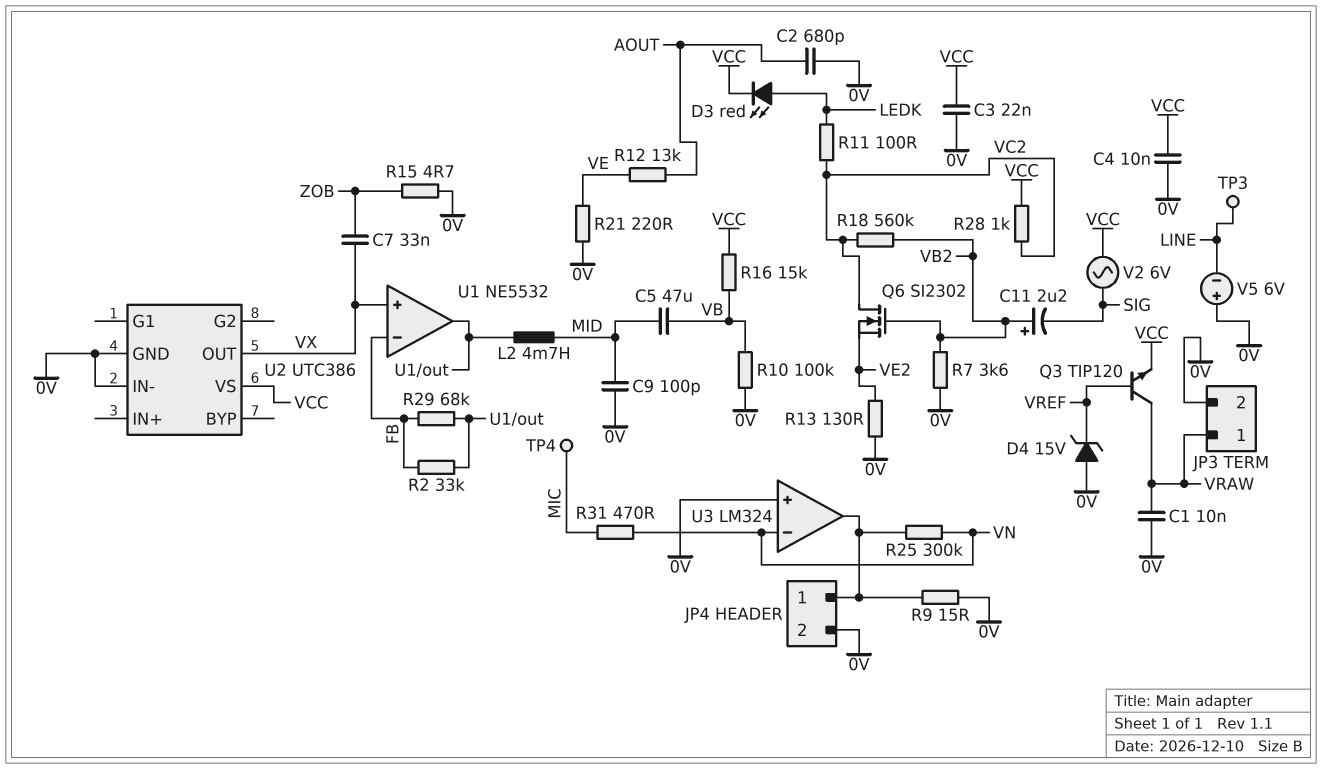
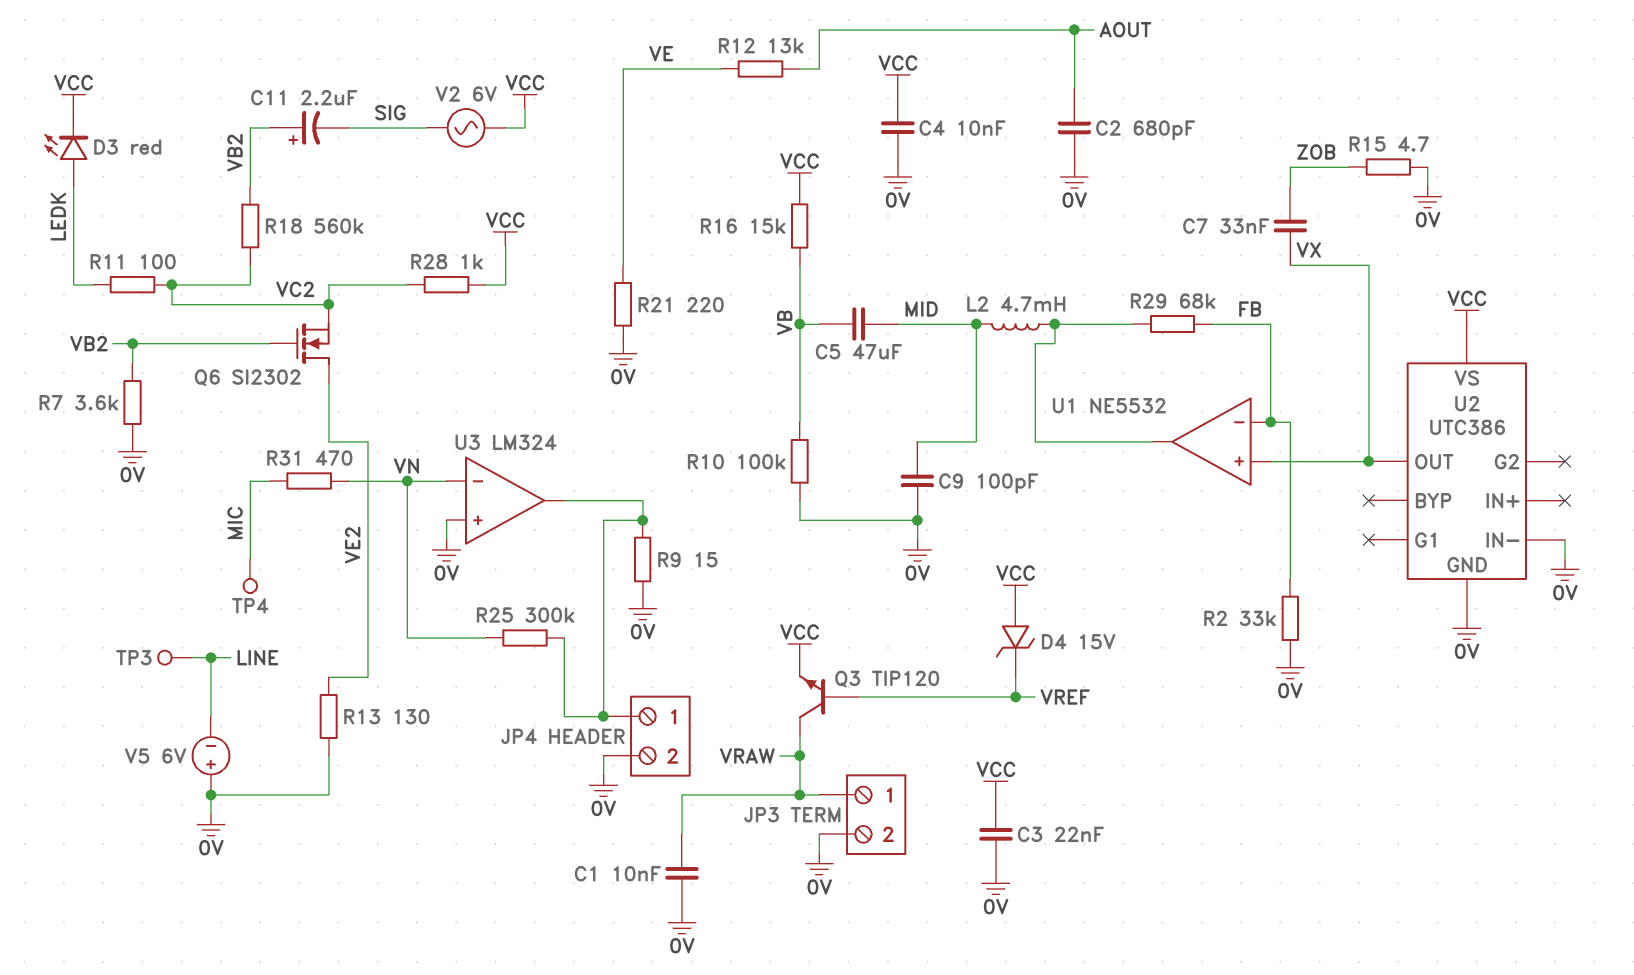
D4: zener 15V (A 0V, K VREF) -> zener 15V (A VCC, K VREF)
Q6: NMOS SI2302 (G VB2, D VC2, S VE2) -> NMOS SI2302 (G VB2, D VE2, S VC2)
R2: 33k (FB, U1/out) -> 33k (0V, FB)

